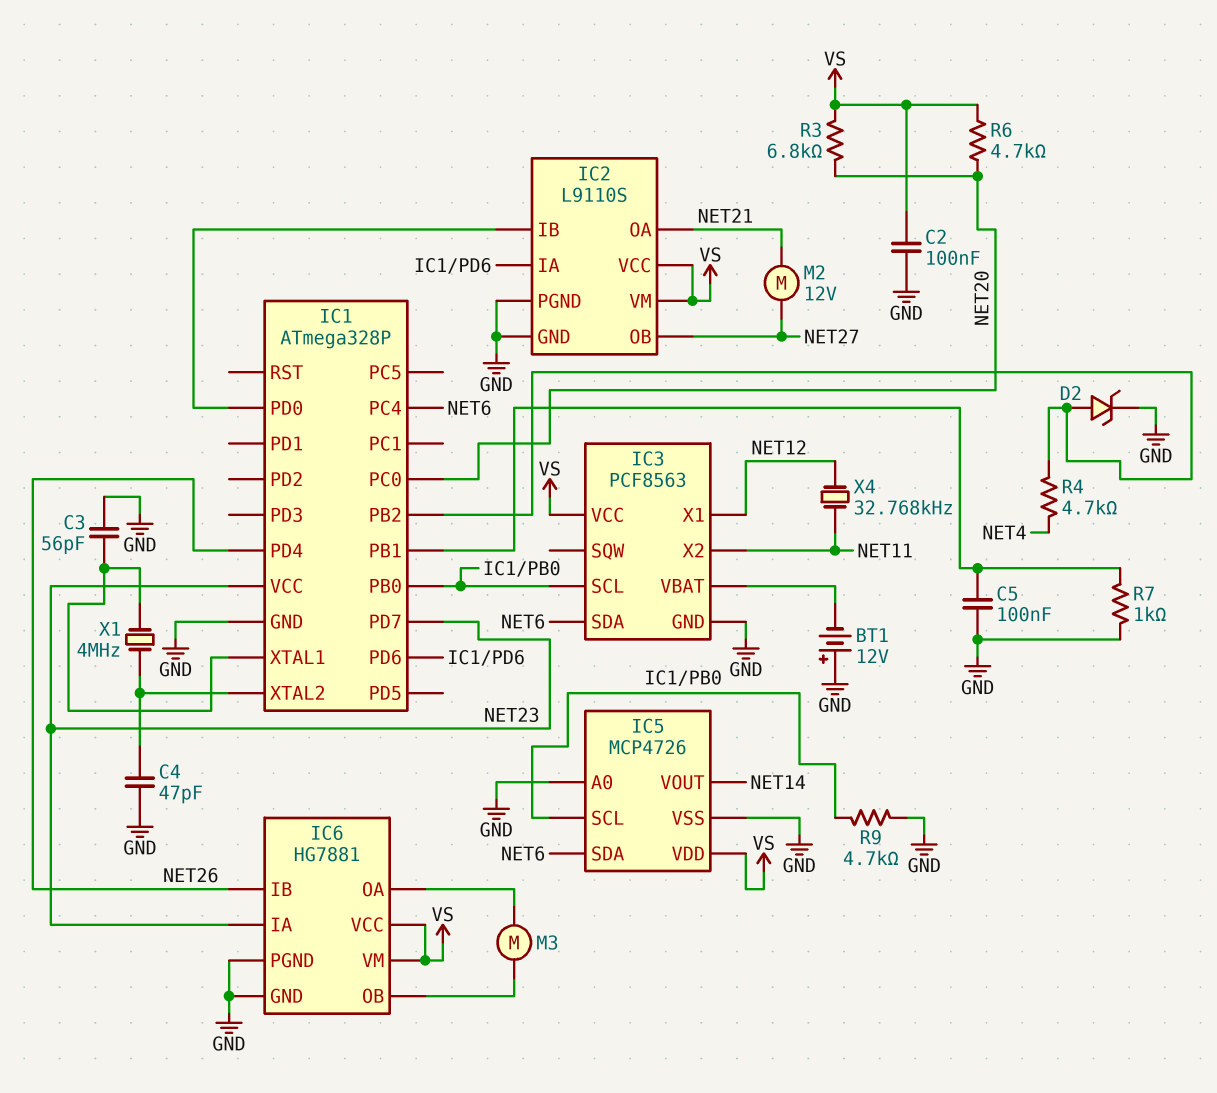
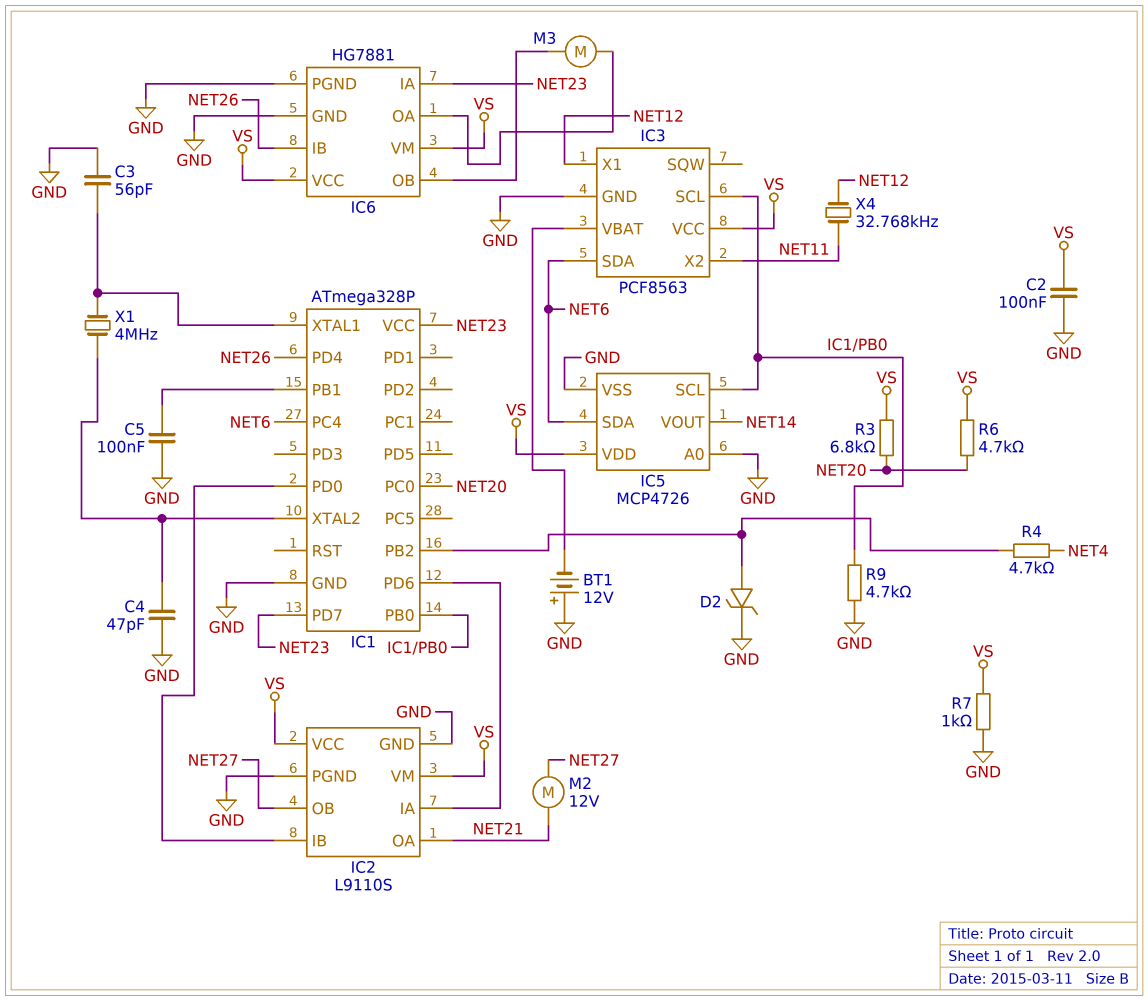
R7: 1k (GND, IC1/PB1) -> 1k (GND, VS)

